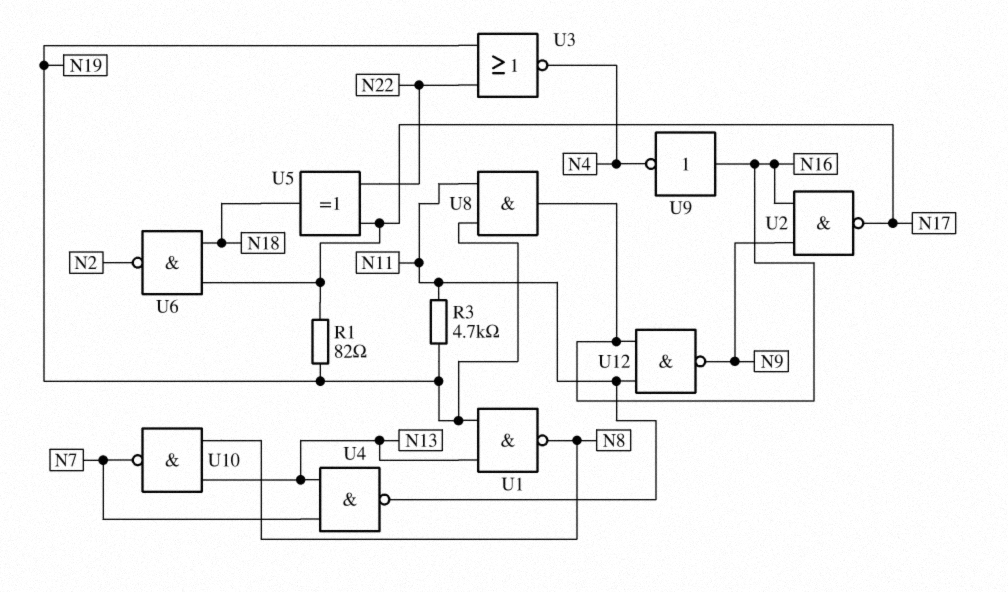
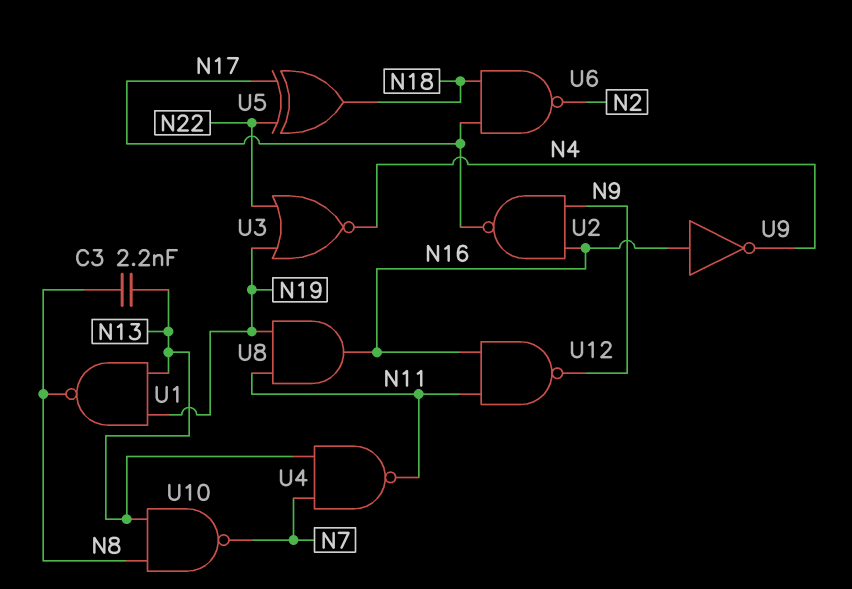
C3: none -> 2.2nF (N8, N13)
R1: 82 (N17, N19) -> none
R3: 4.7k (N11, N19) -> none

